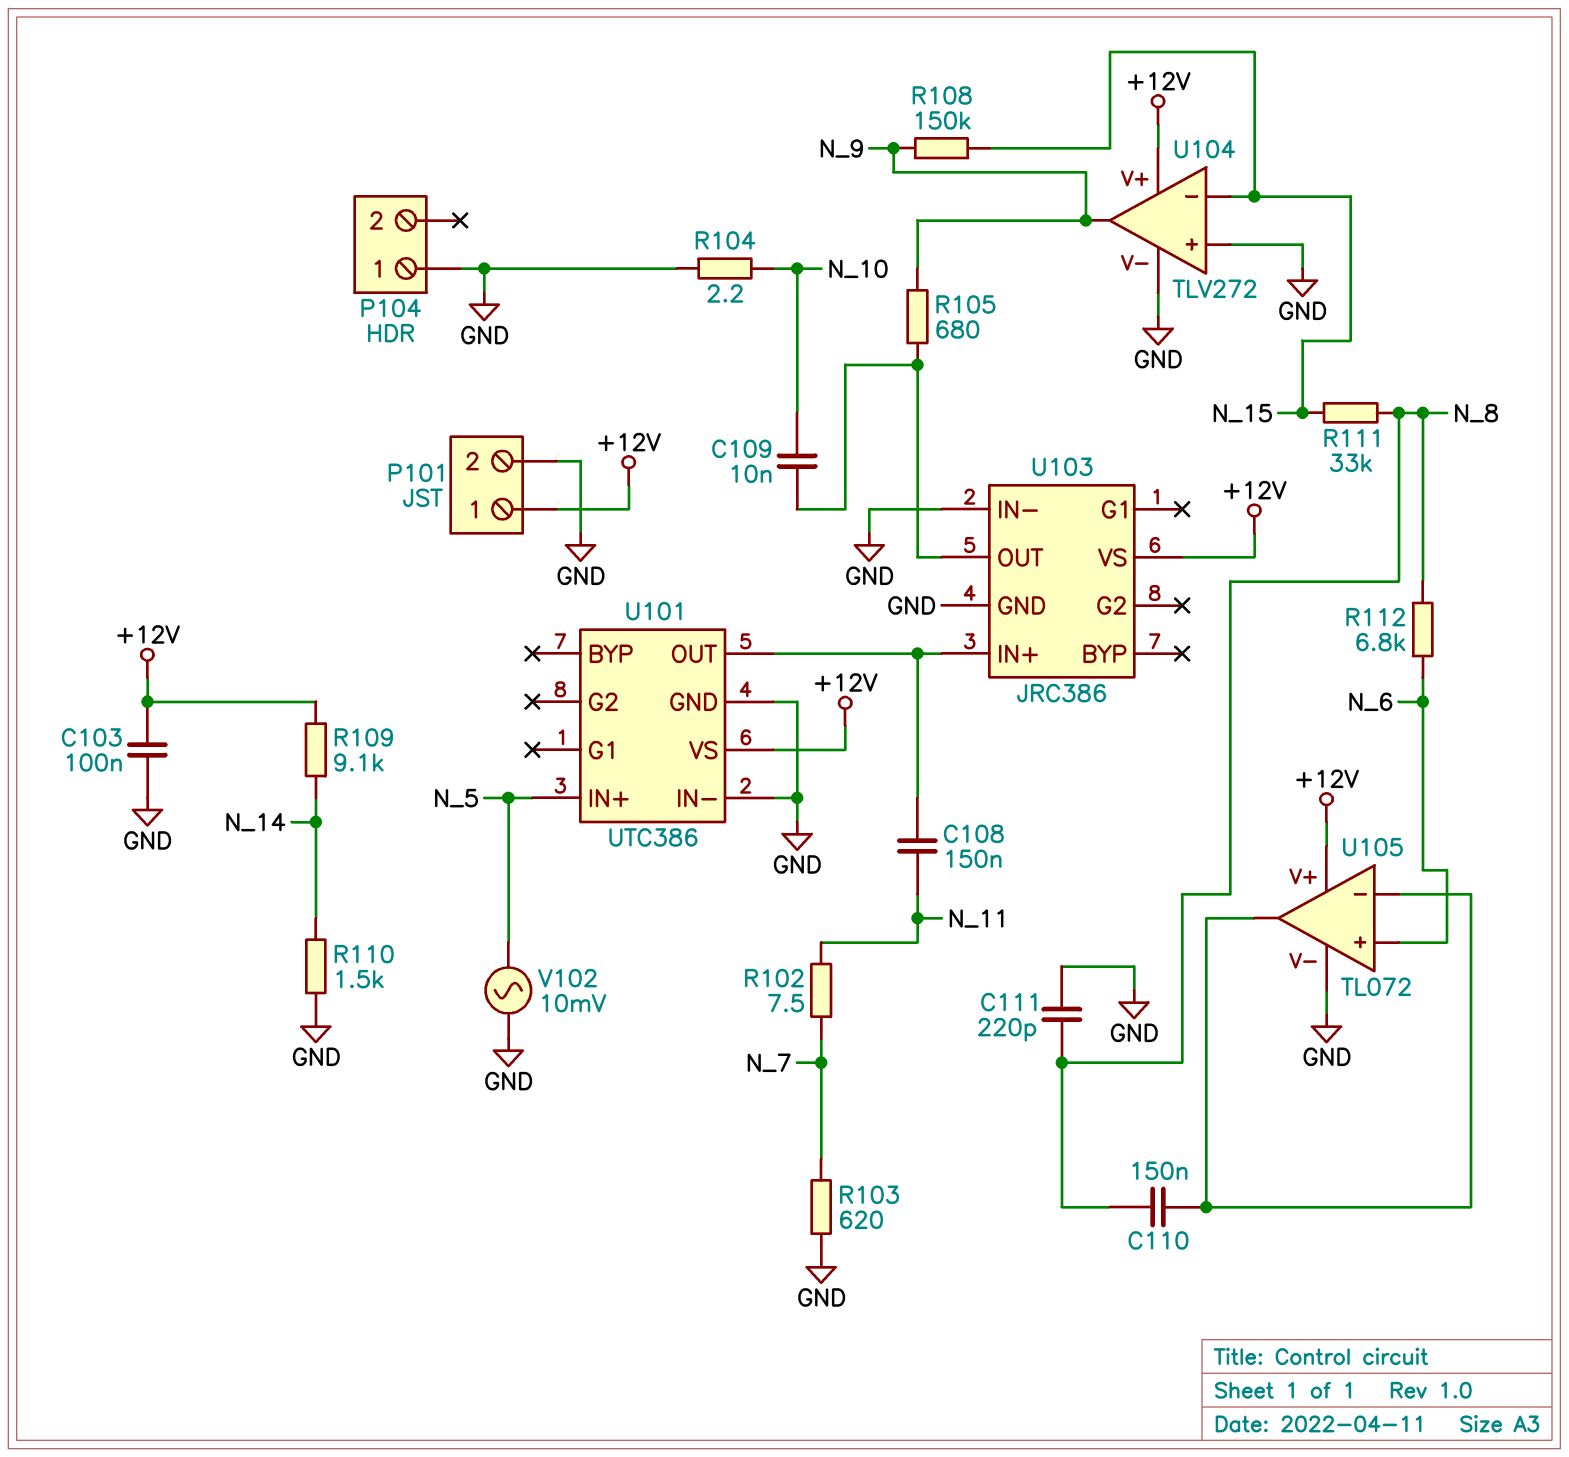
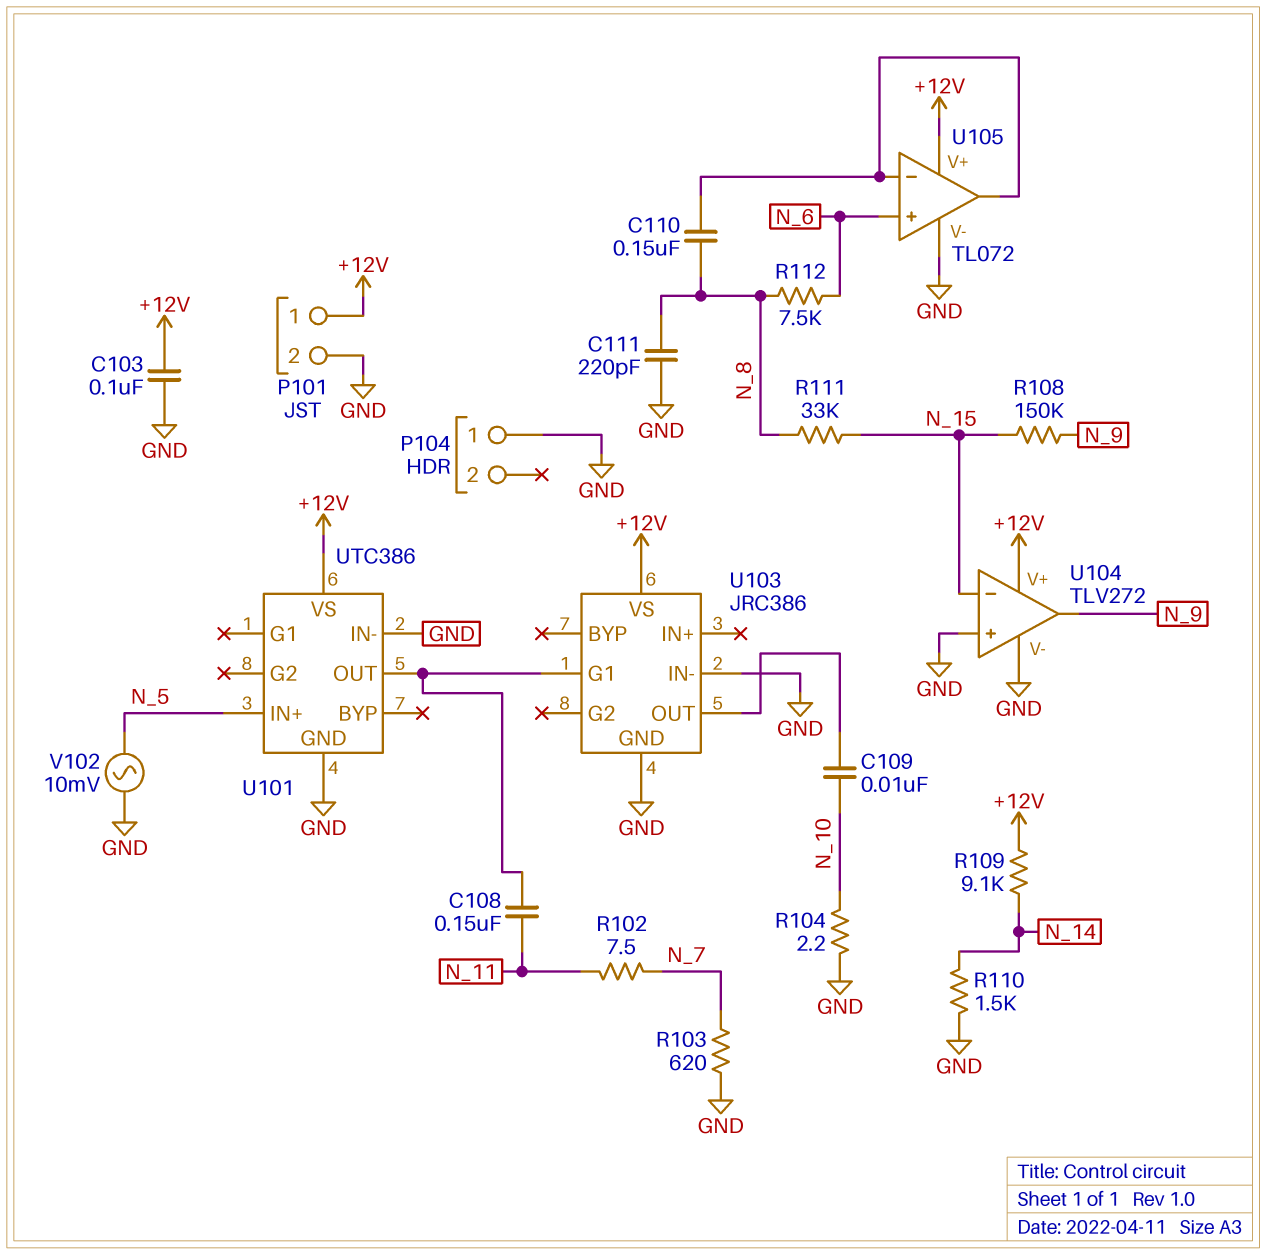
R105: 680 (N_9, U103/OUT) -> none
R112: 6.8k (N_6, N_8) -> 7.5k (N_6, N_8)
U103 pin G1: none -> U101/OUT
U103 pin IN+: U101/OUT -> none

